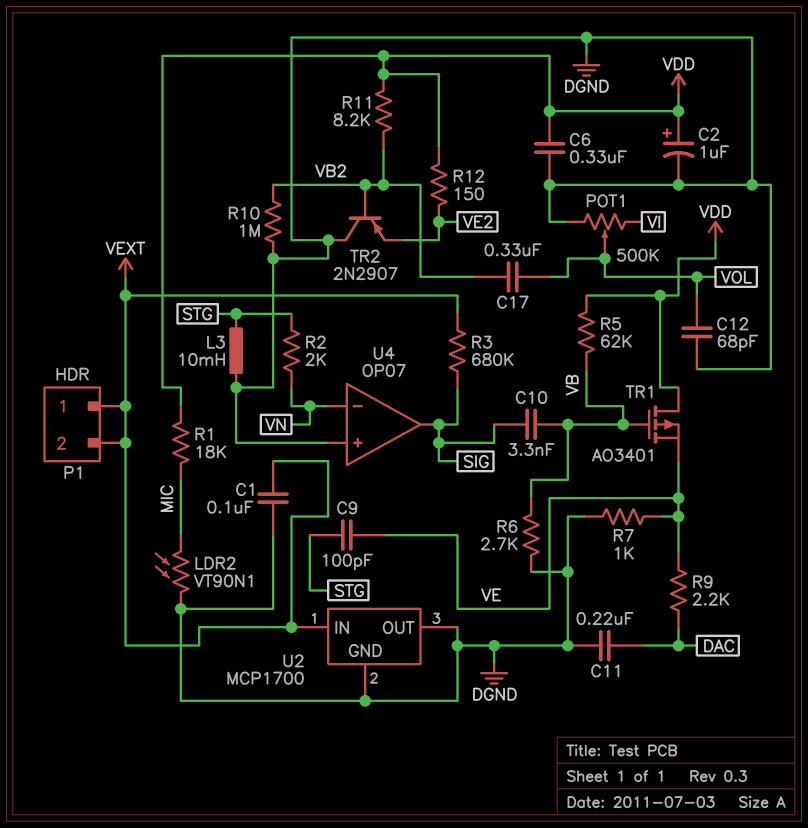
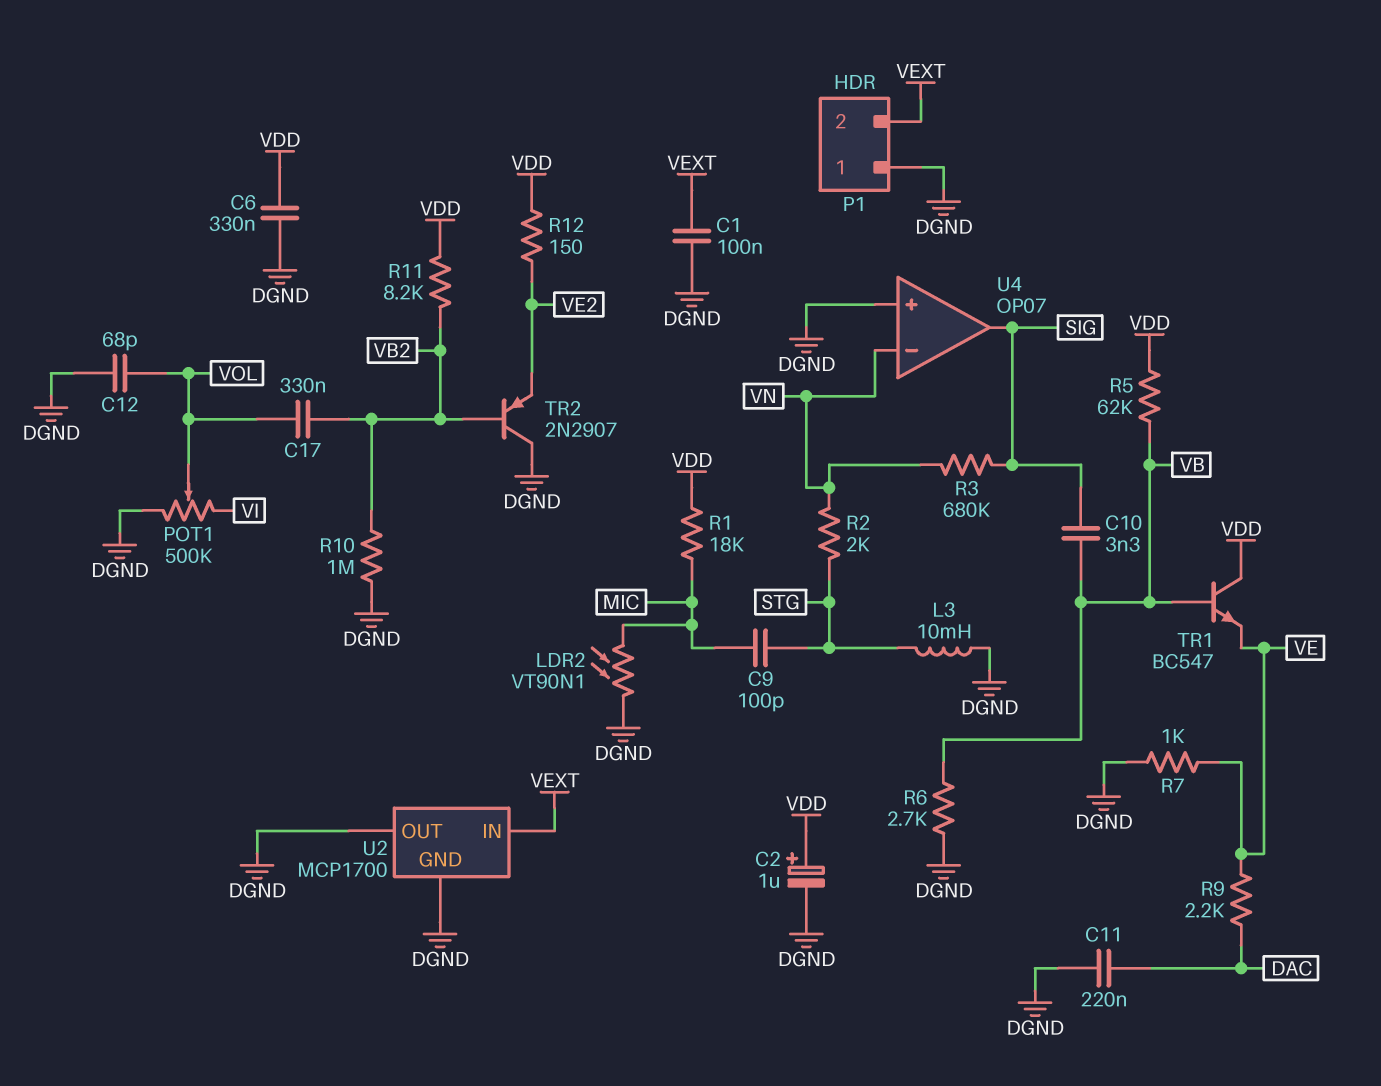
C9: 100pF (STG, VE) -> 100pF (MIC, STG)
P1 pin 1: VEXT -> DGND
R3: 680k (SIG, VEXT) -> 680k (SIG, VN)
TR1: PMOS AO3401 (G VB, D VDD, S VE) -> NPN BC547 (B VB, C VDD, E VE)

